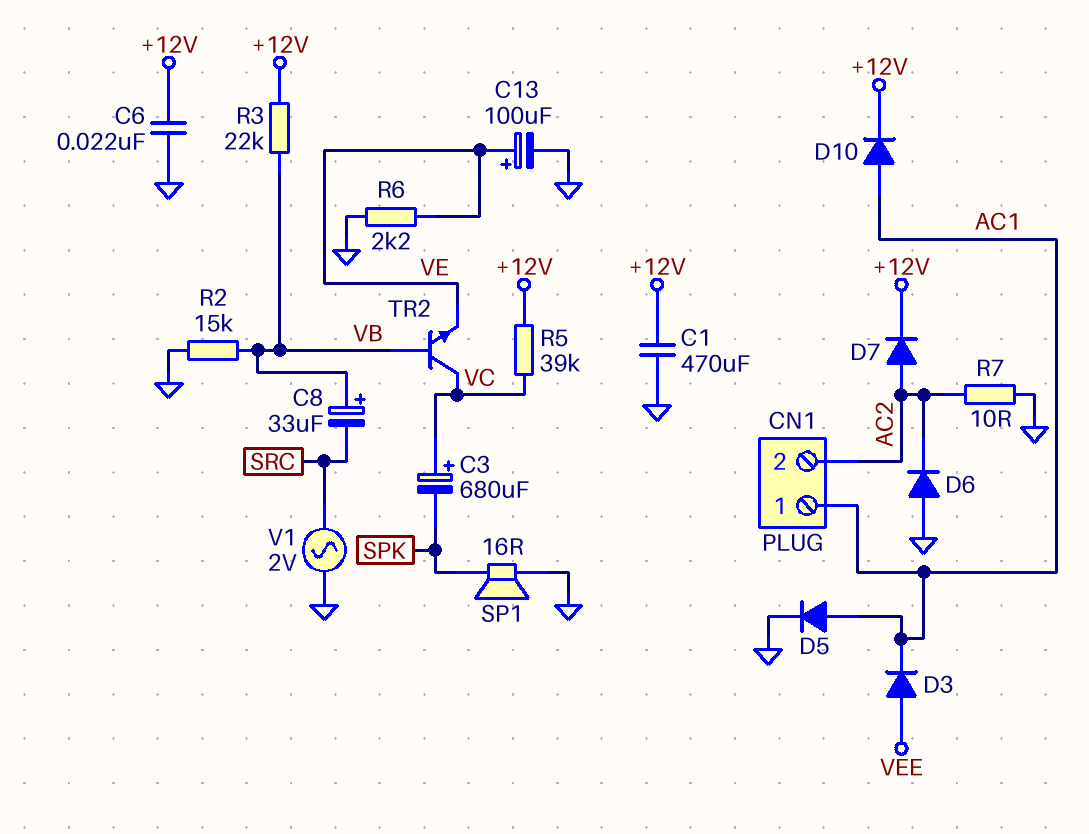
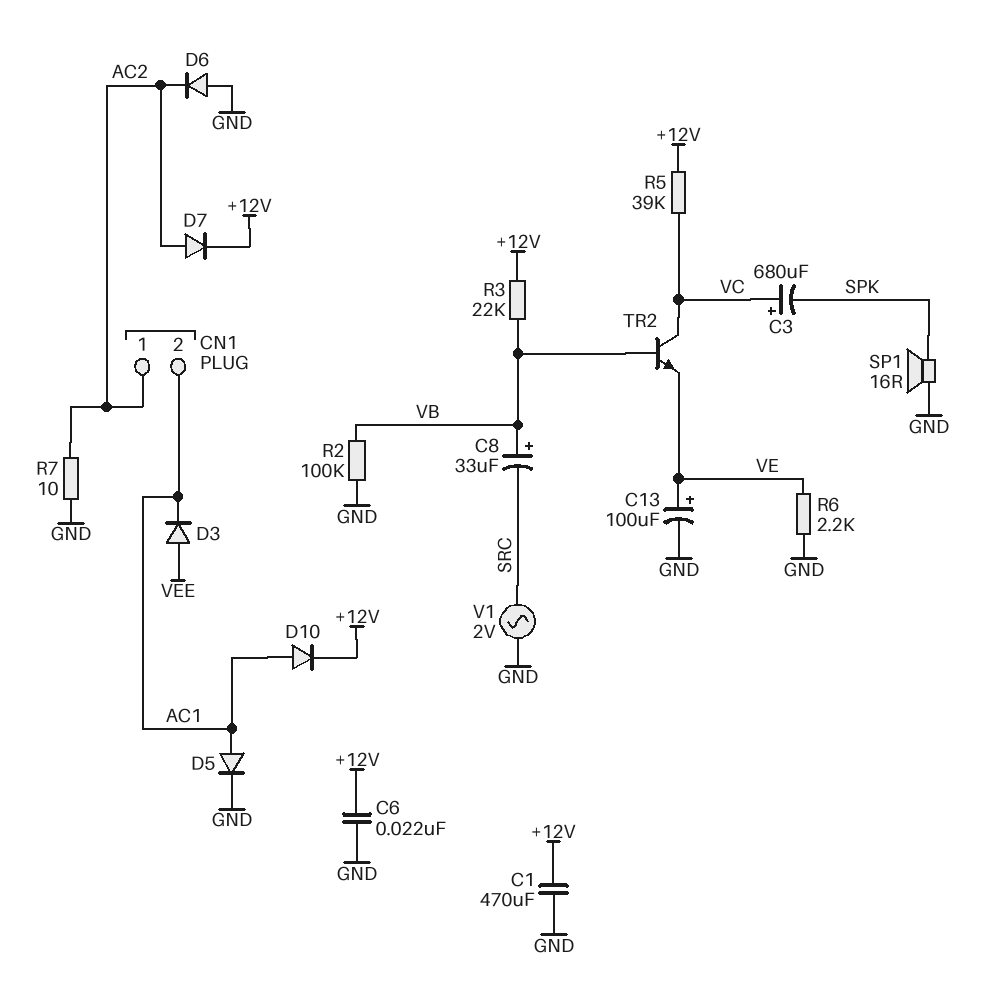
CN1 pin 1: AC1 -> AC2
CN1 pin 2: AC2 -> AC1
R2: 15k (GND, VB) -> 100k (GND, VB)

